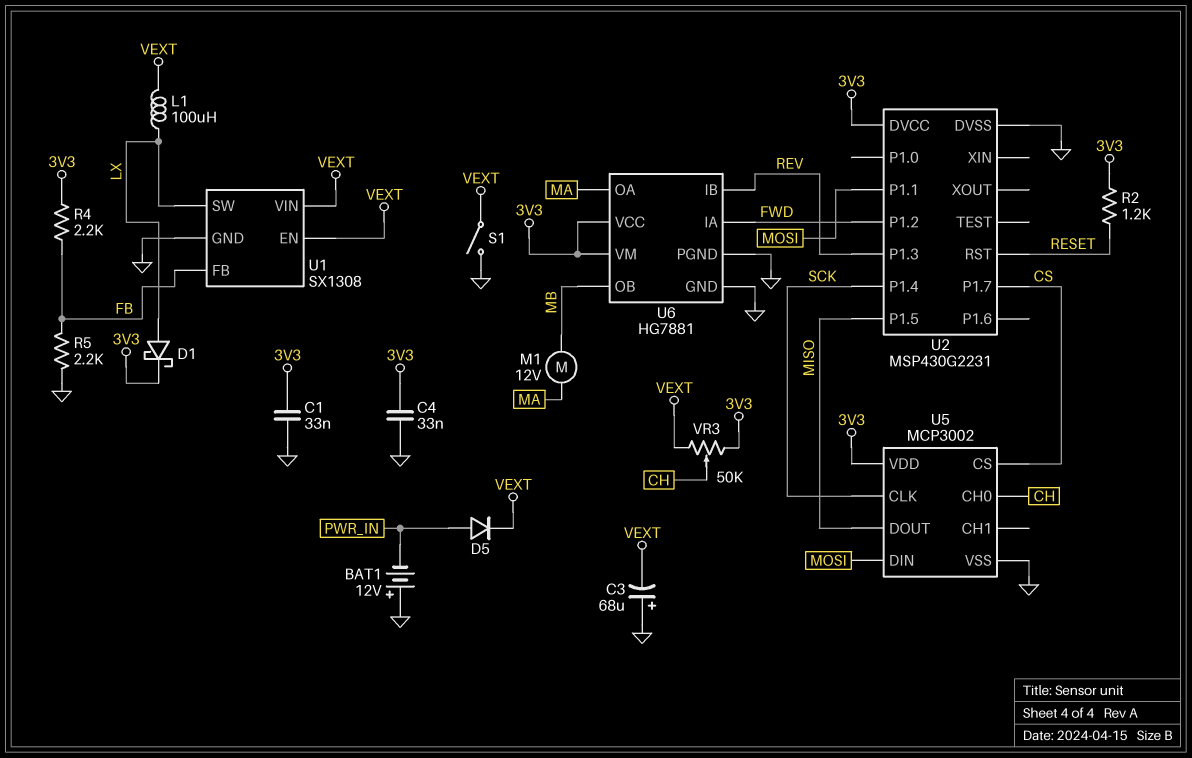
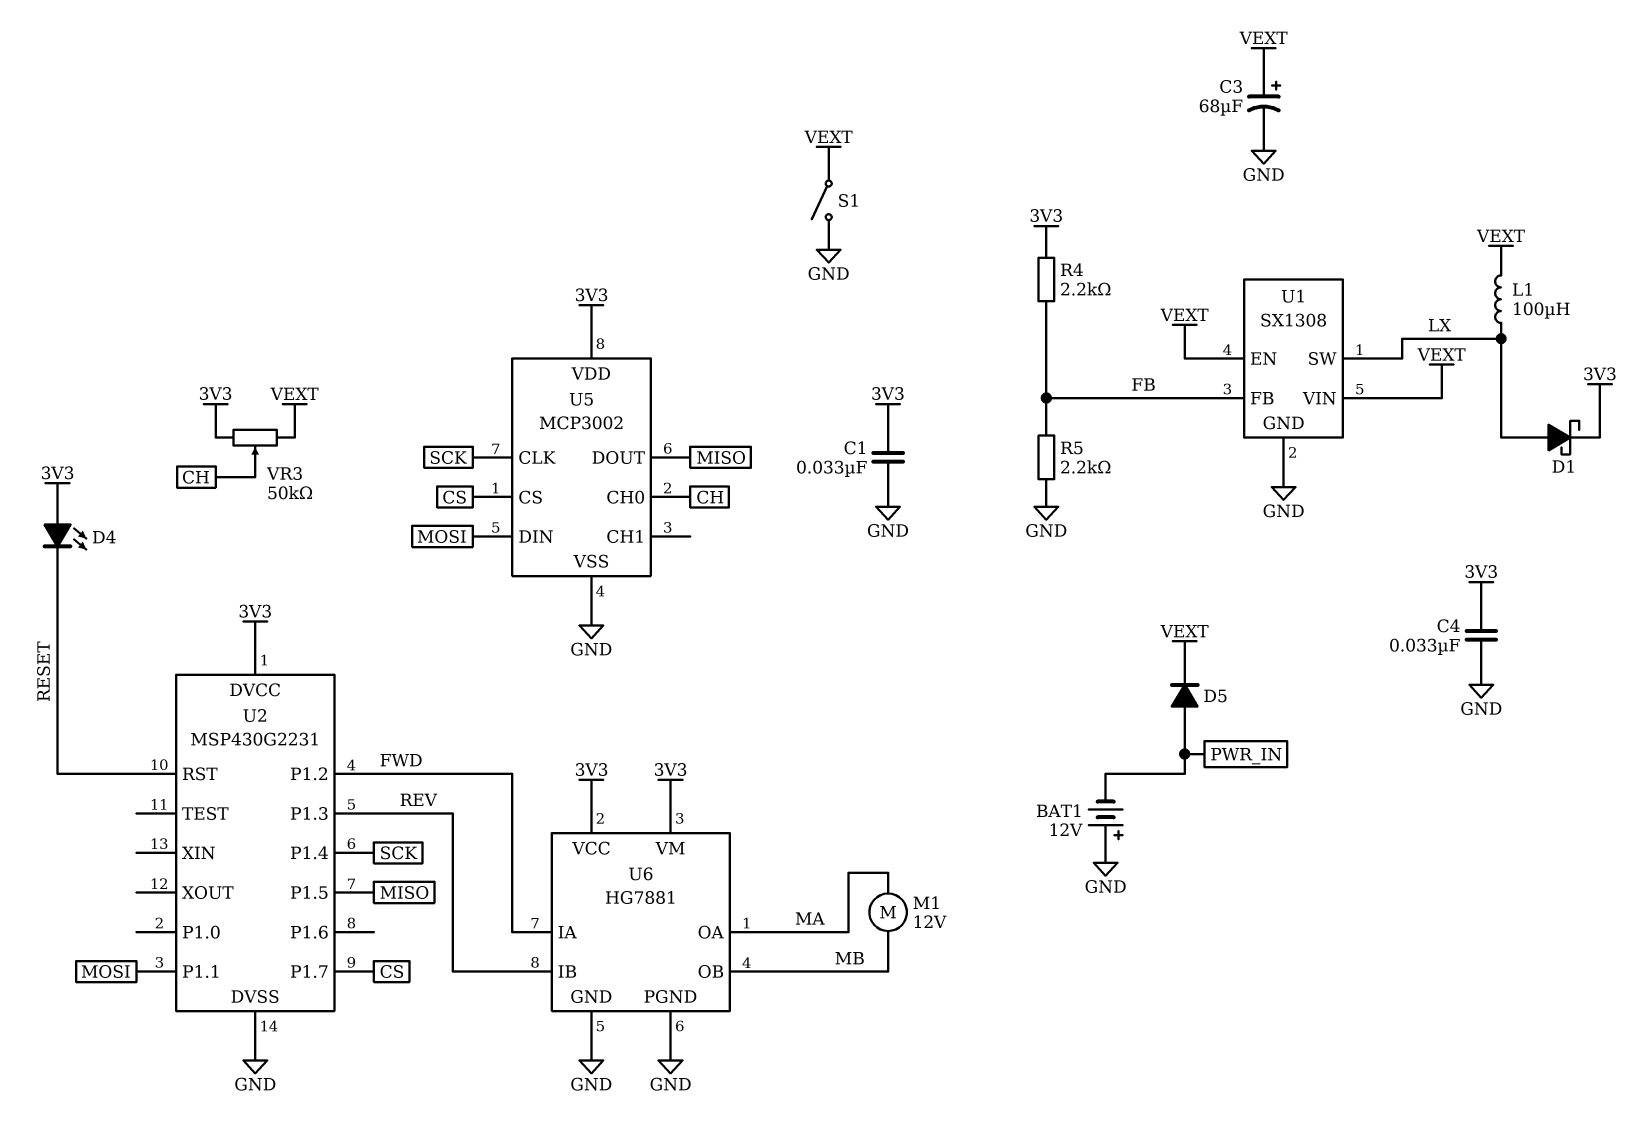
C3: 68uF (plus GND, minus VEXT) -> 68uF (plus VEXT, minus GND)
D4: none -> LED (A 3V3, K RESET)
R2: 1.2k (3V3, RESET) -> none

